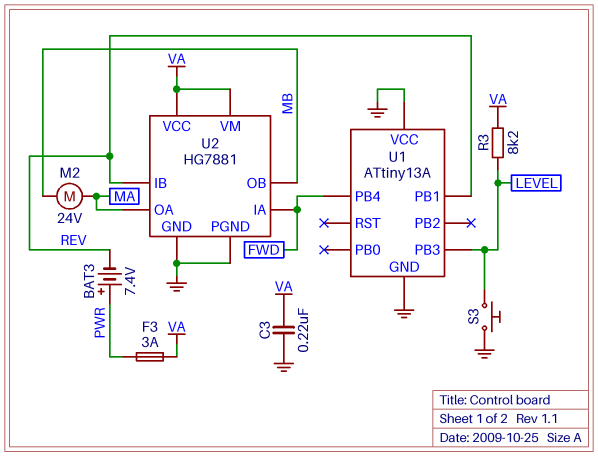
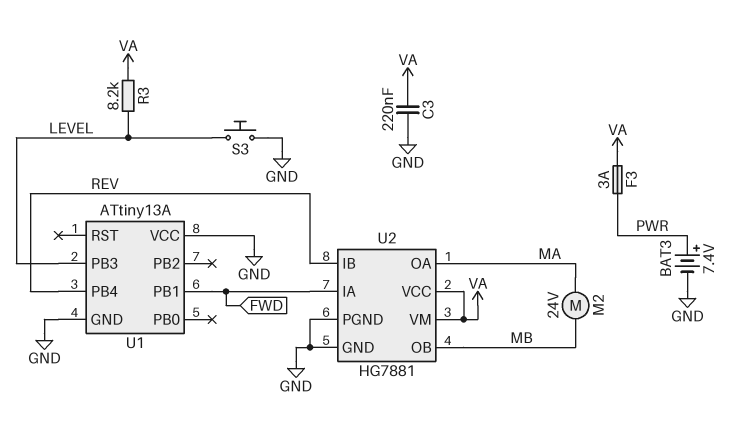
BAT3: 7.4V (plus PWR, minus REV) -> 7.4V (plus PWR, minus GND)
U1 pin PB1: REV -> FWD
U1 pin PB4: FWD -> REV

